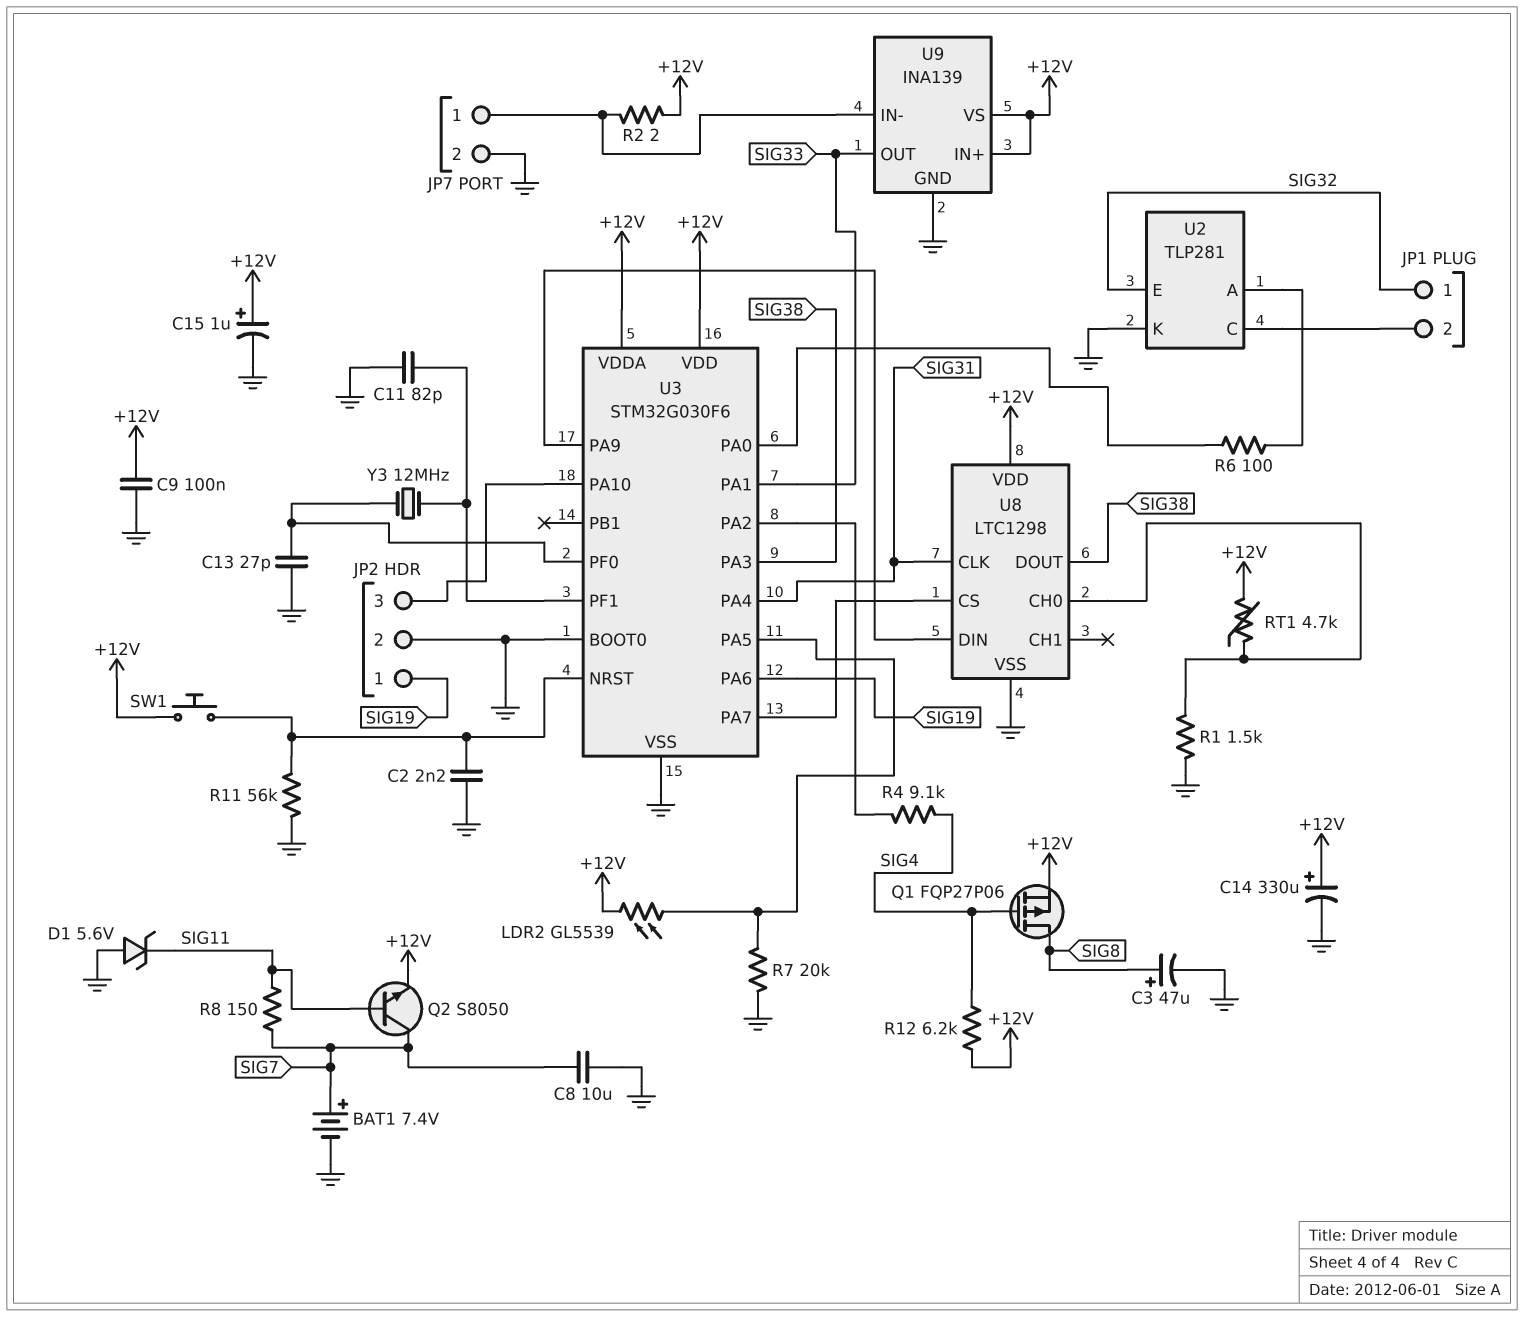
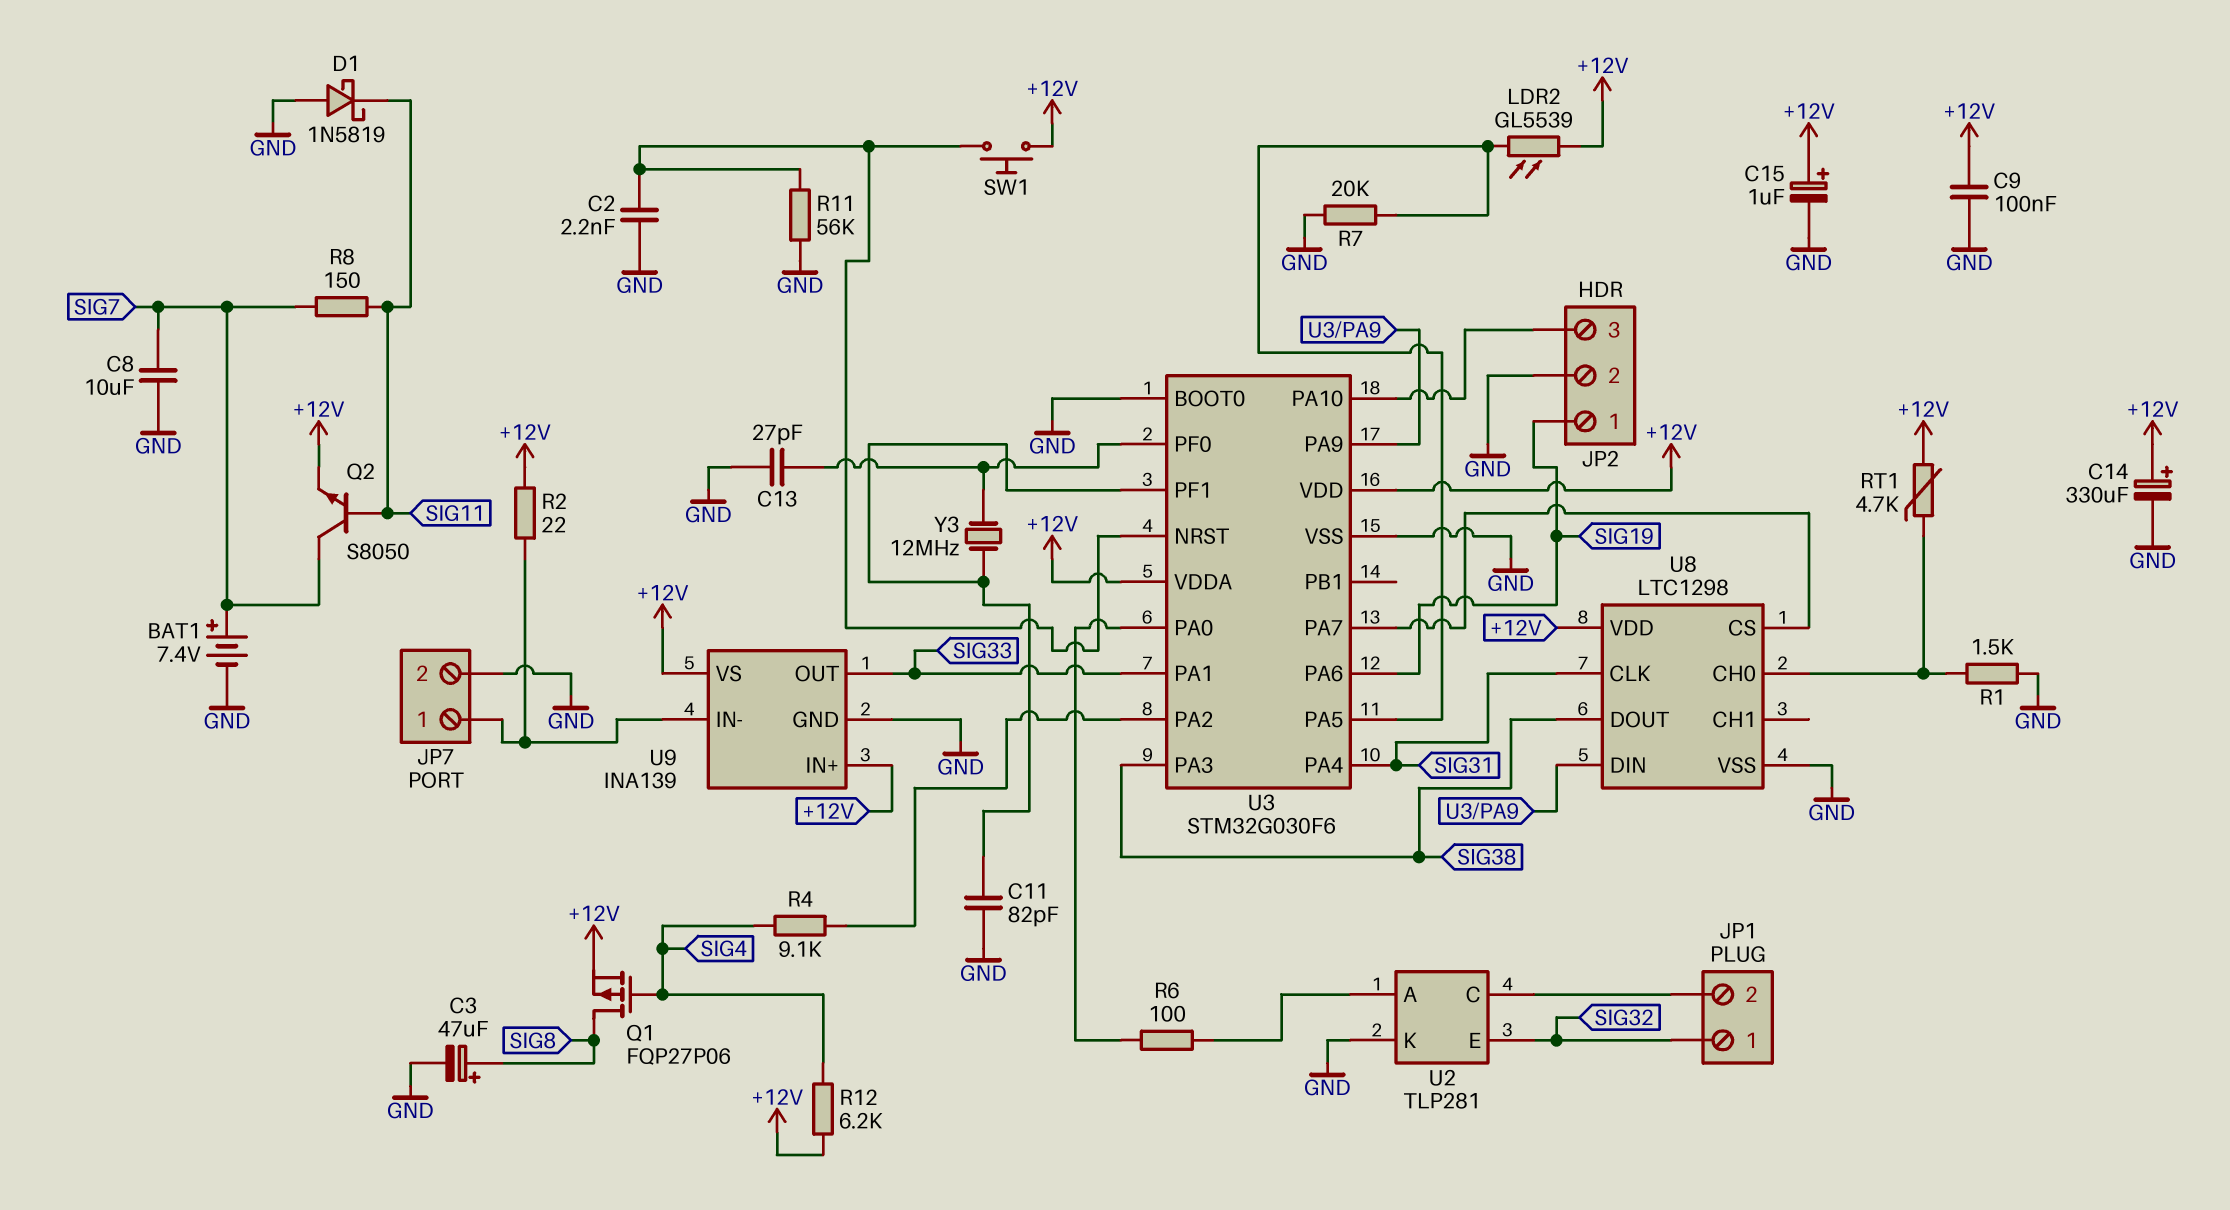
D1: zener 5.6V (A GND, K SIG11) -> schottky 1N5819 (A GND, K SIG11)
R2: 2 (+12V, JP7/1) -> 22 (+12V, JP7/1)

